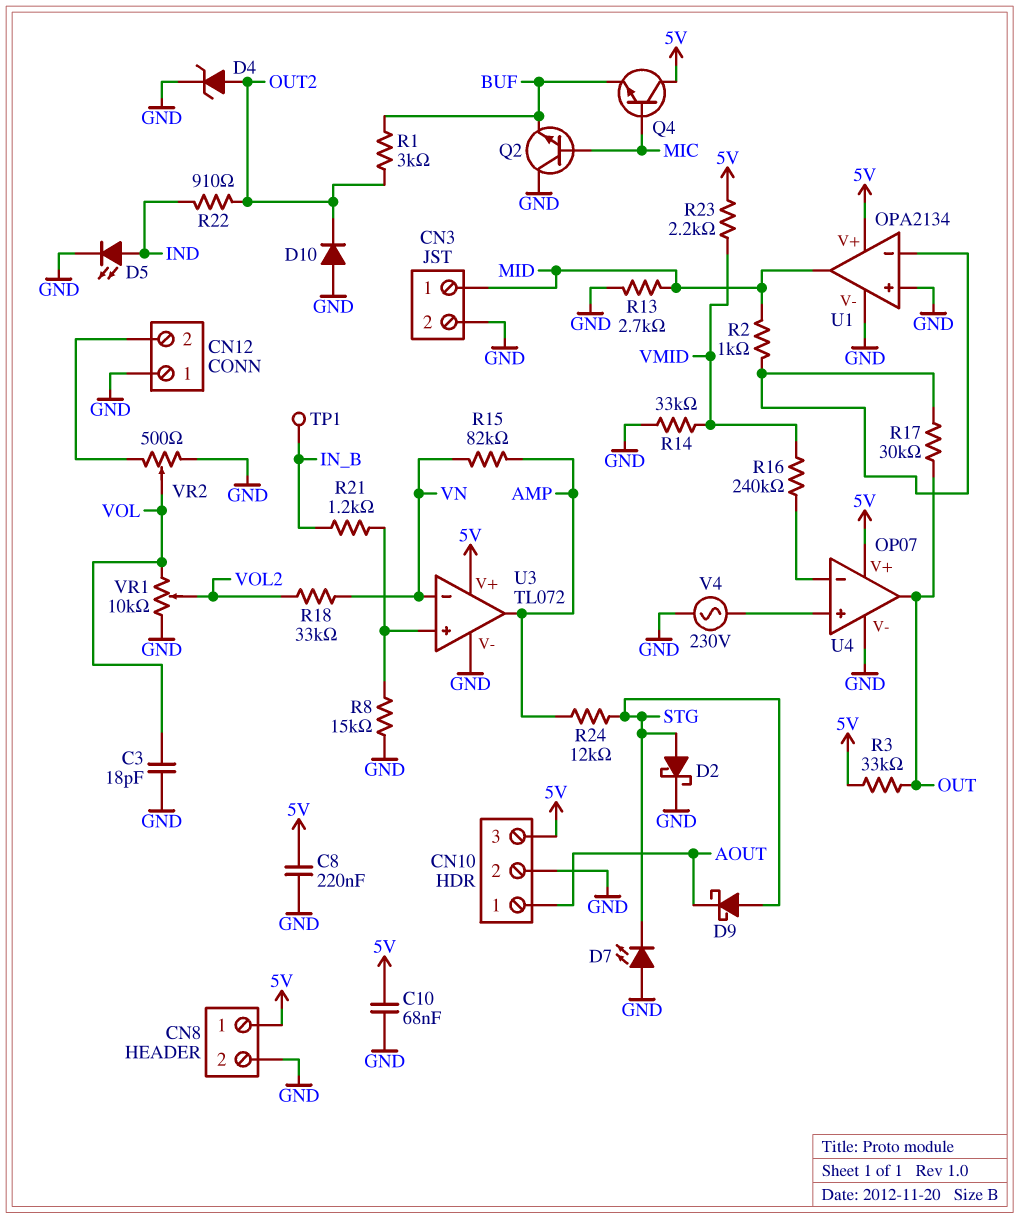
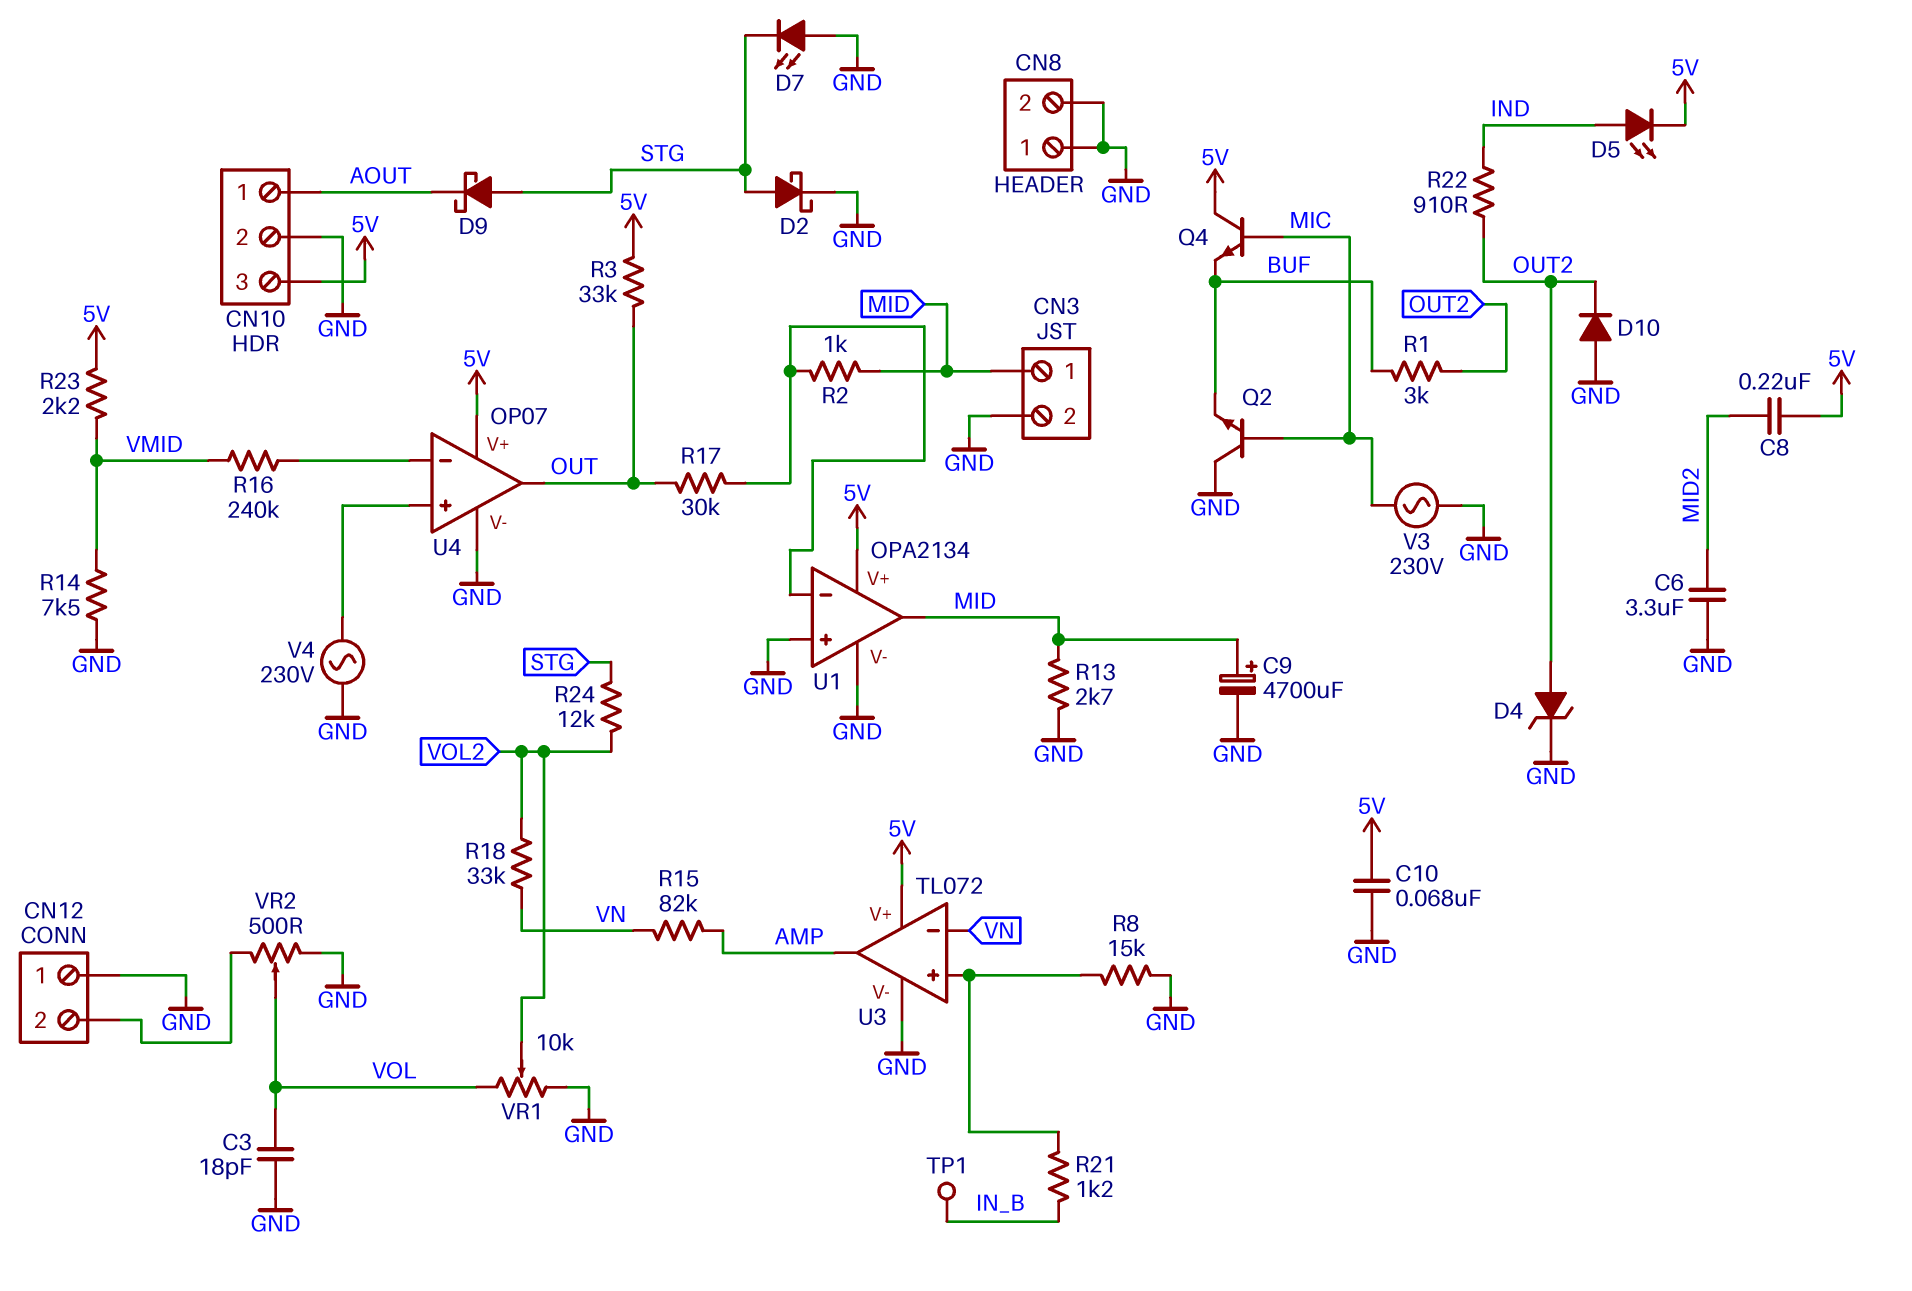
C6: none -> 3.3uF (GND, MID2)
C8: 220nF (5V, GND) -> 220nF (5V, MID2)
C9: none -> 4700uF (plus MID, minus GND)
CN8 pin 1: 5V -> GND
D5: LED (A IND, K GND) -> LED (A IND, K 5V)
R14: 33k (GND, VMID) -> 7.5k (GND, VMID)
R24: 12k (AMP, STG) -> 12k (STG, VOL2)
V3: none -> AC 230V (GND, MIC)

